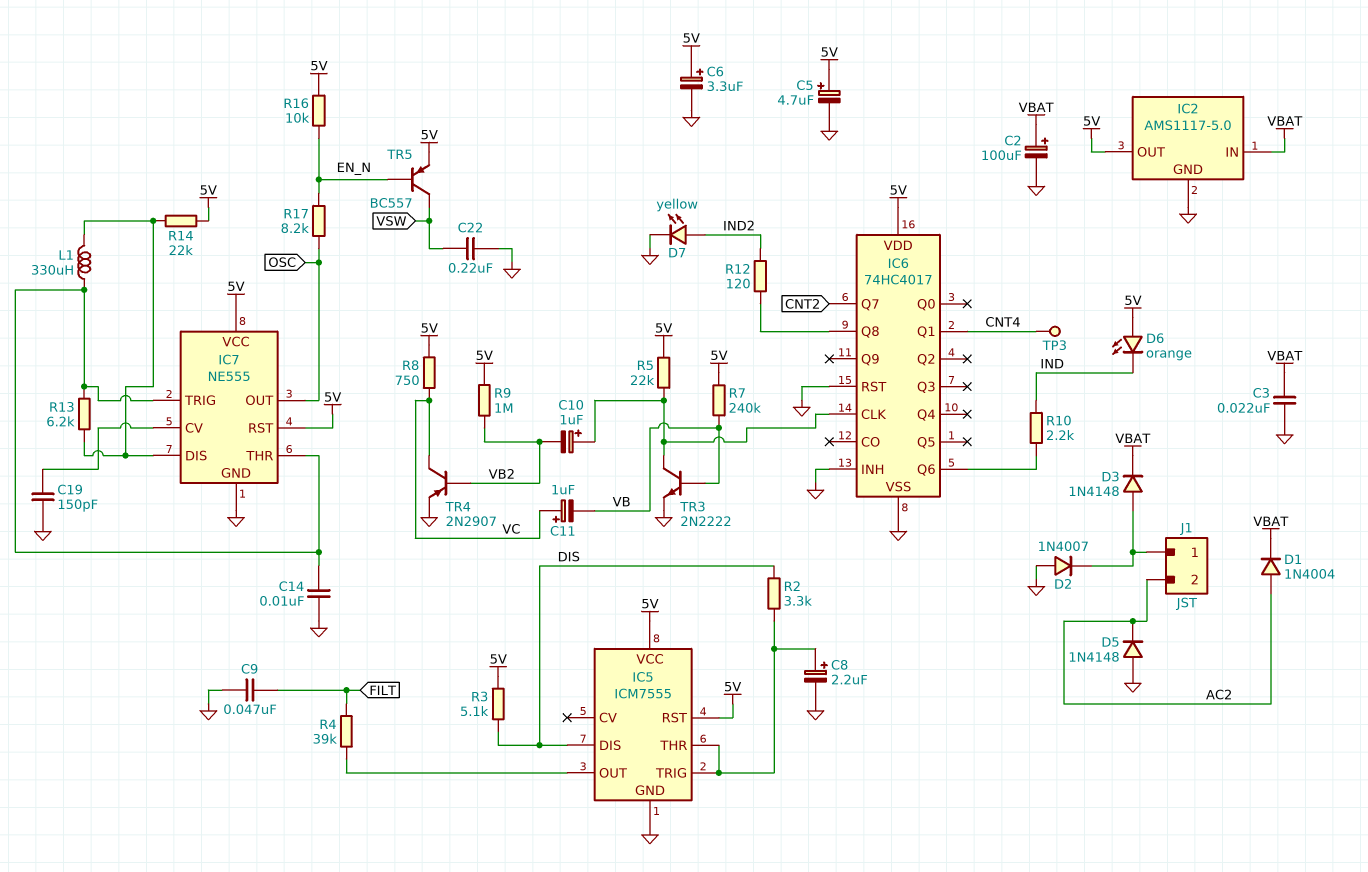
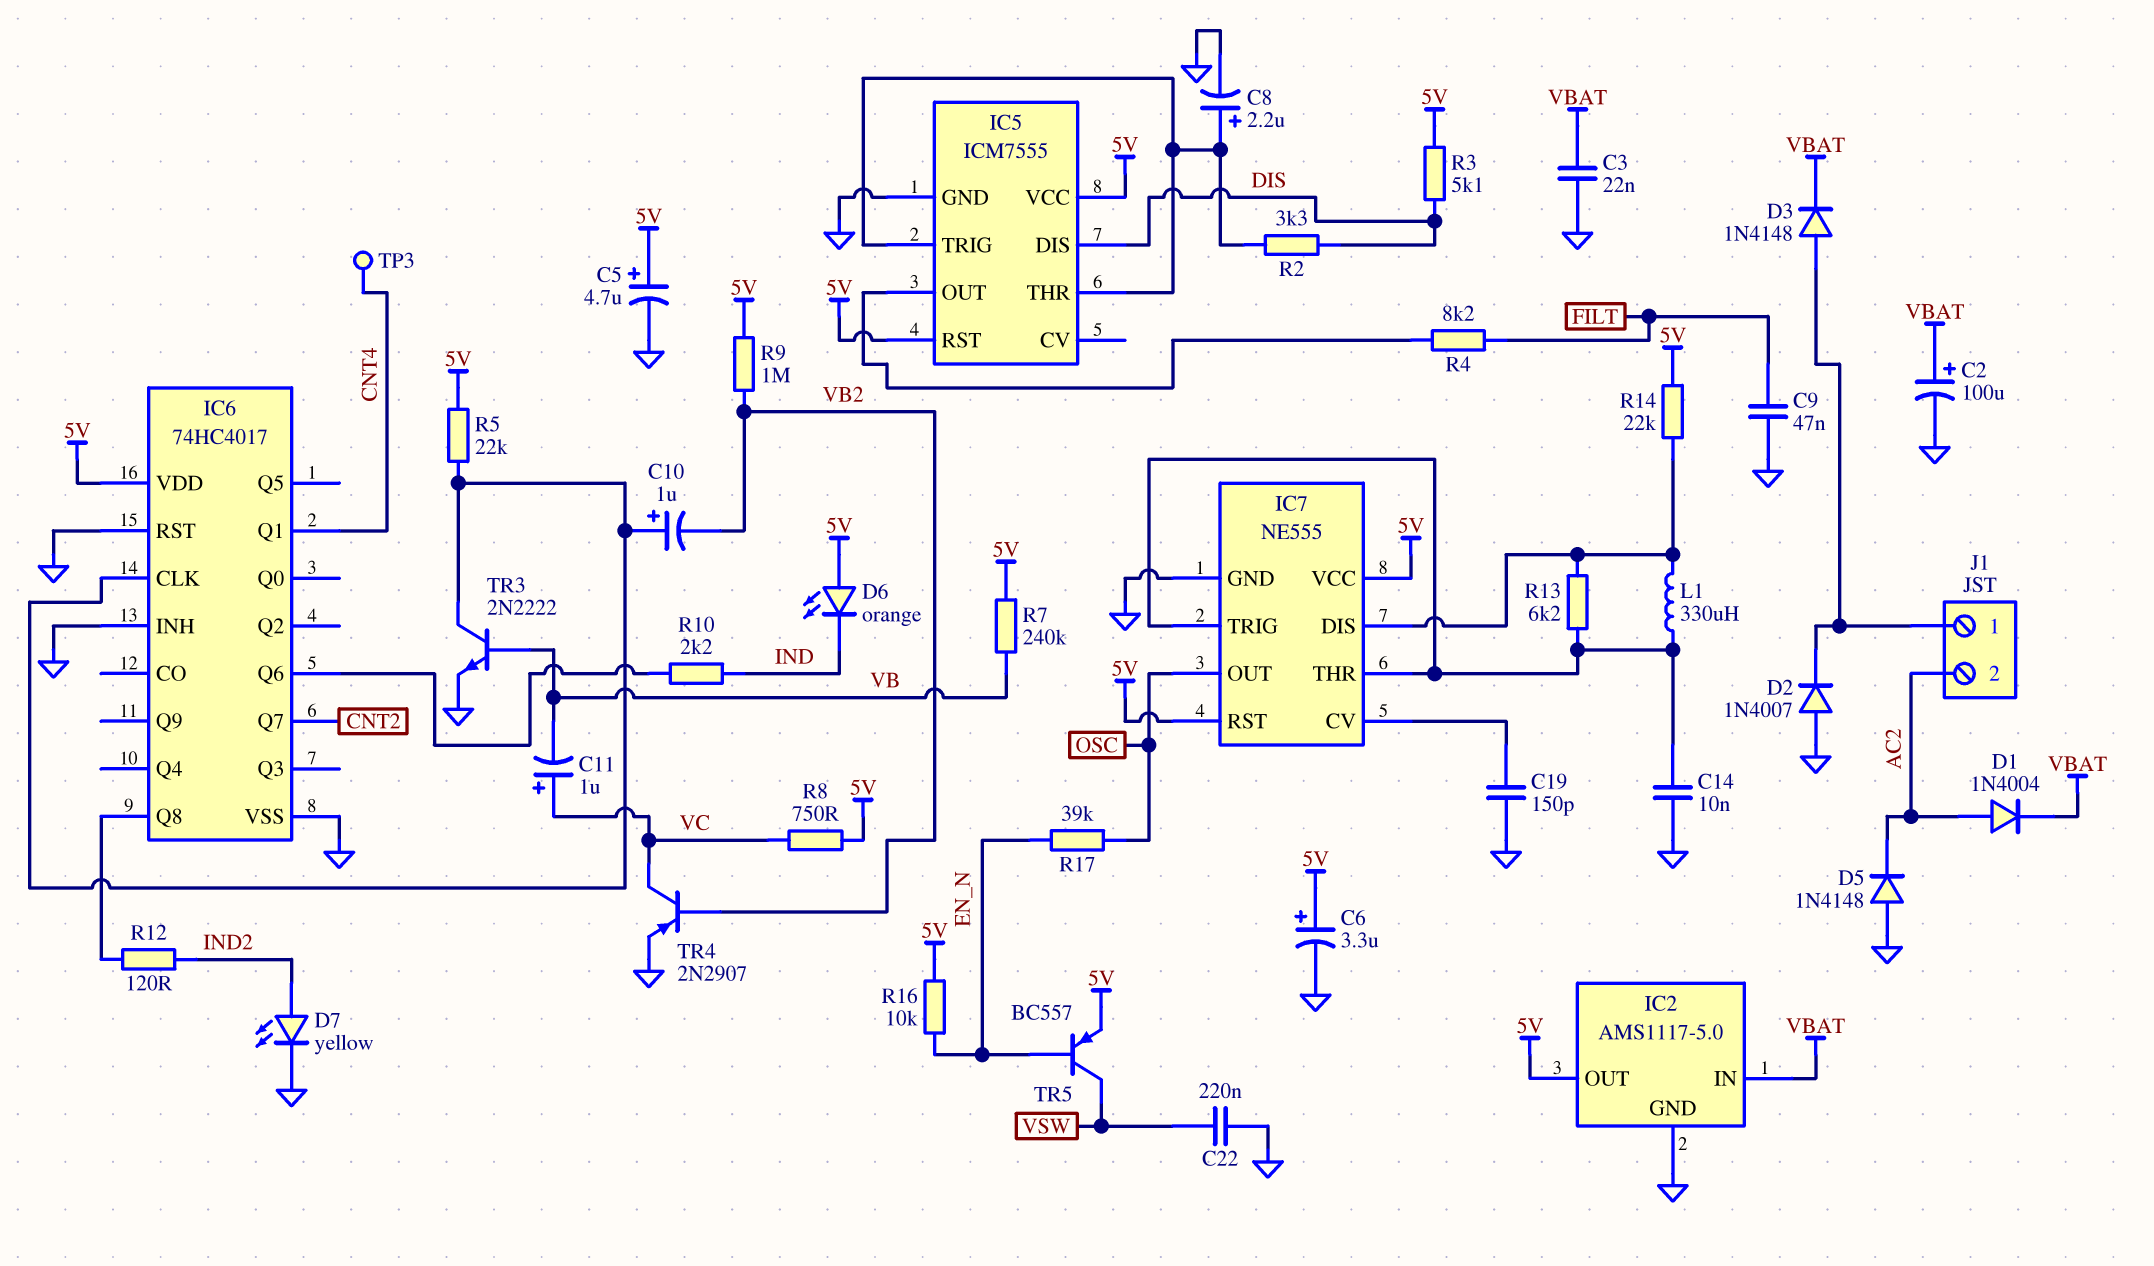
R4: 39k (FILT, IC5/OUT) -> 8.2k (FILT, IC5/OUT)
R17: 8.2k (EN_N, OSC) -> 39k (EN_N, OSC)

